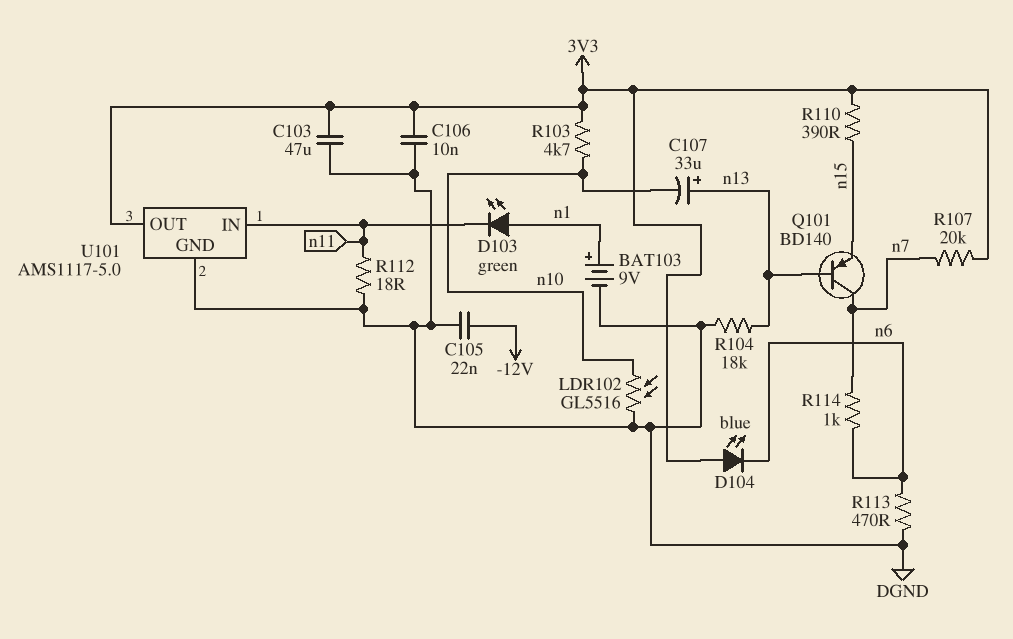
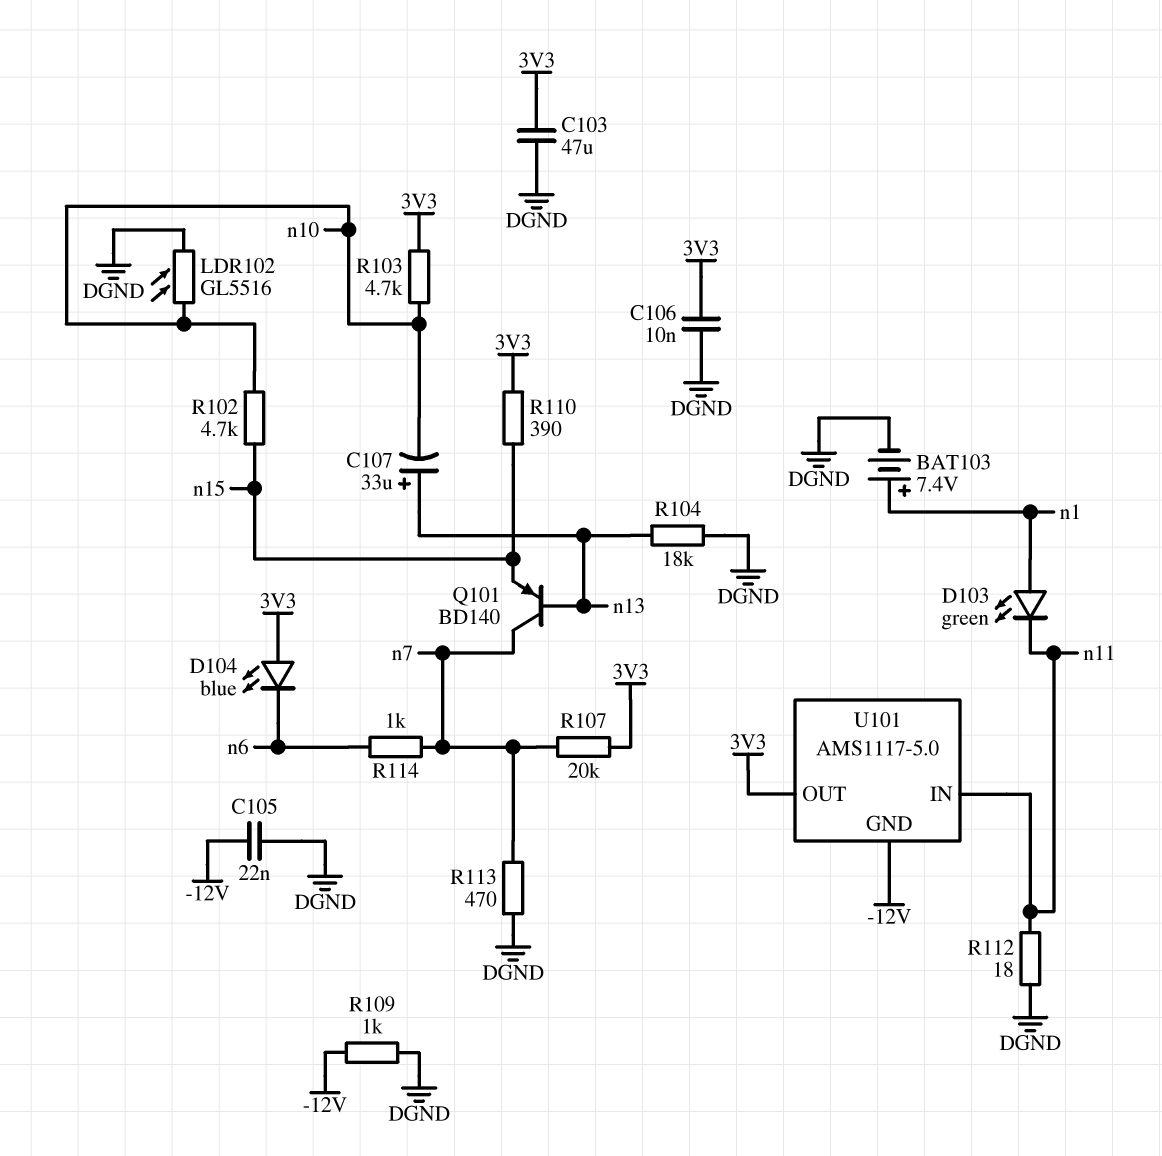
BAT103: 9V (plus n1, minus DGND) -> 7.4V (plus n1, minus DGND)
R102: none -> 4.7k (n10, n15)
R109: none -> 1k (-12V, DGND)
R113: 470 (DGND, n6) -> 470 (DGND, n7)
U101 pin GND: DGND -> -12V

